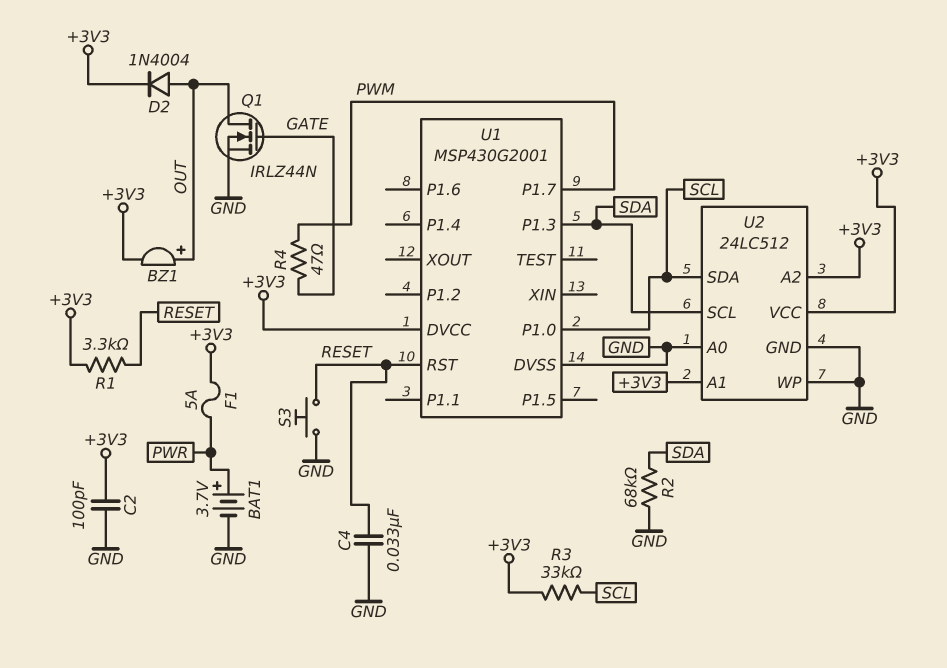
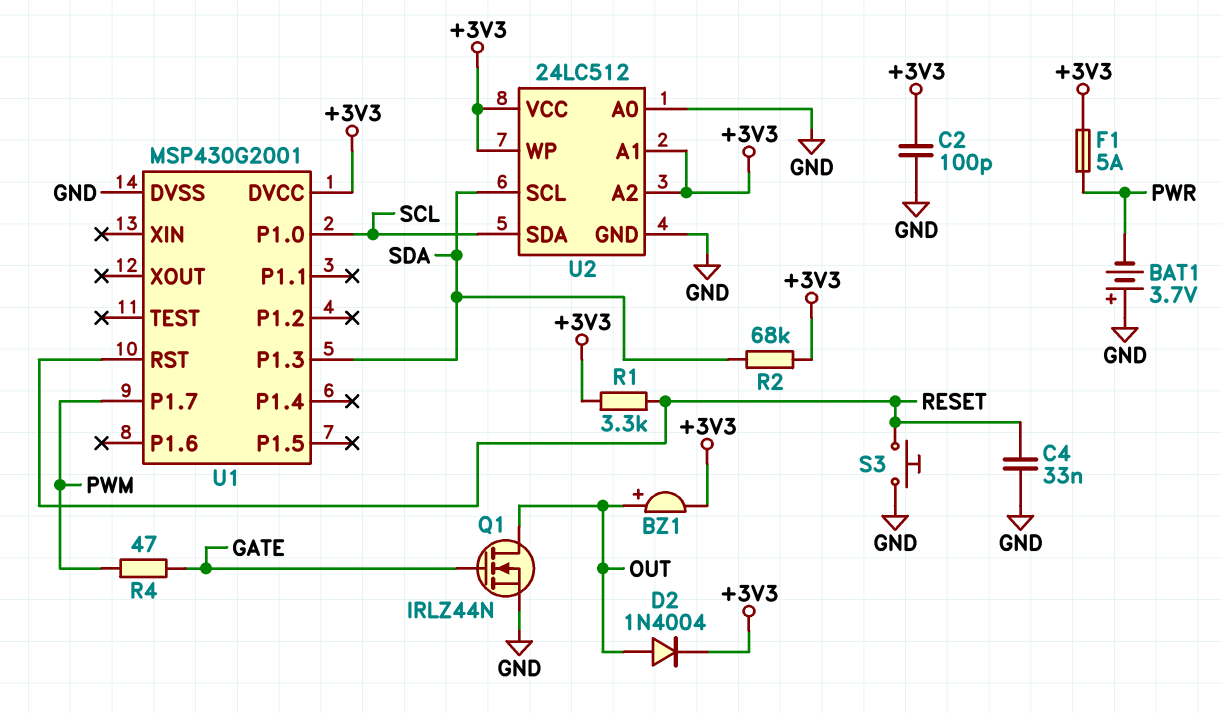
BAT1: 3.7V (plus PWR, minus GND) -> 3.7V (plus GND, minus PWR)
R2: 68k (GND, SDA) -> 68k (+3V3, SDA)
R3: 33k (+3V3, SCL) -> none
U2 pin WP: GND -> +3V3

